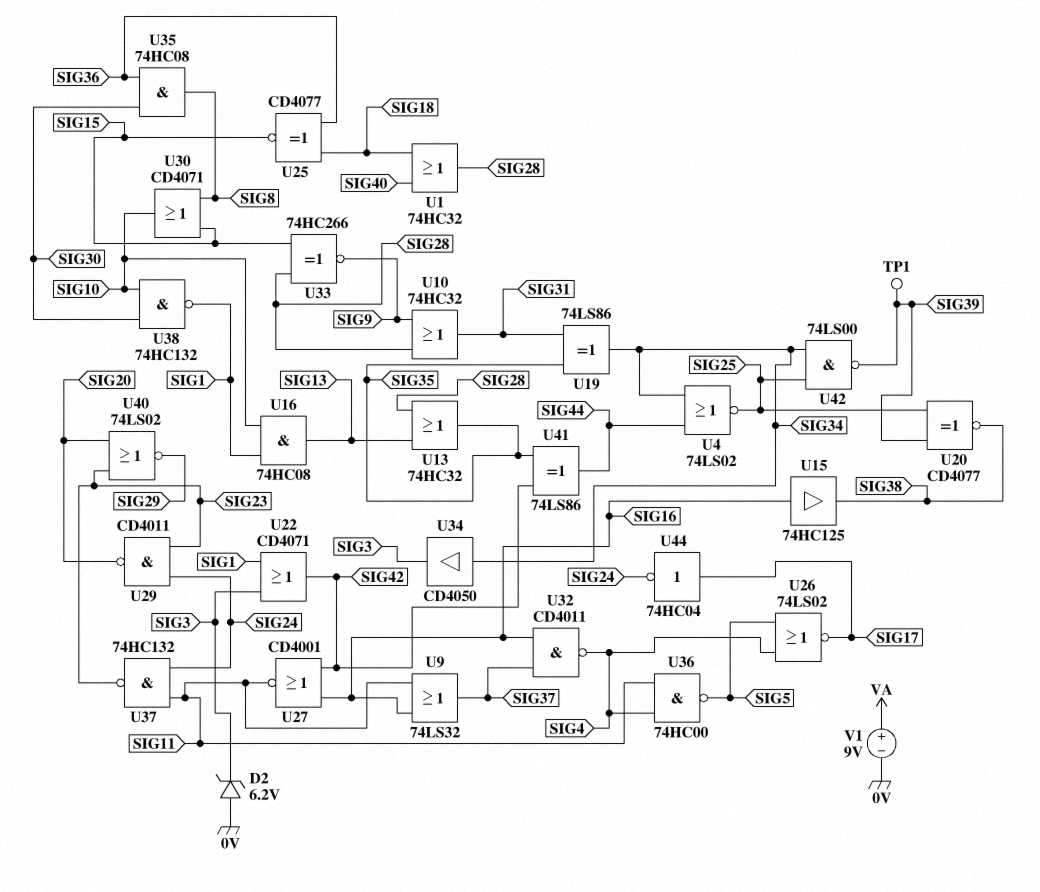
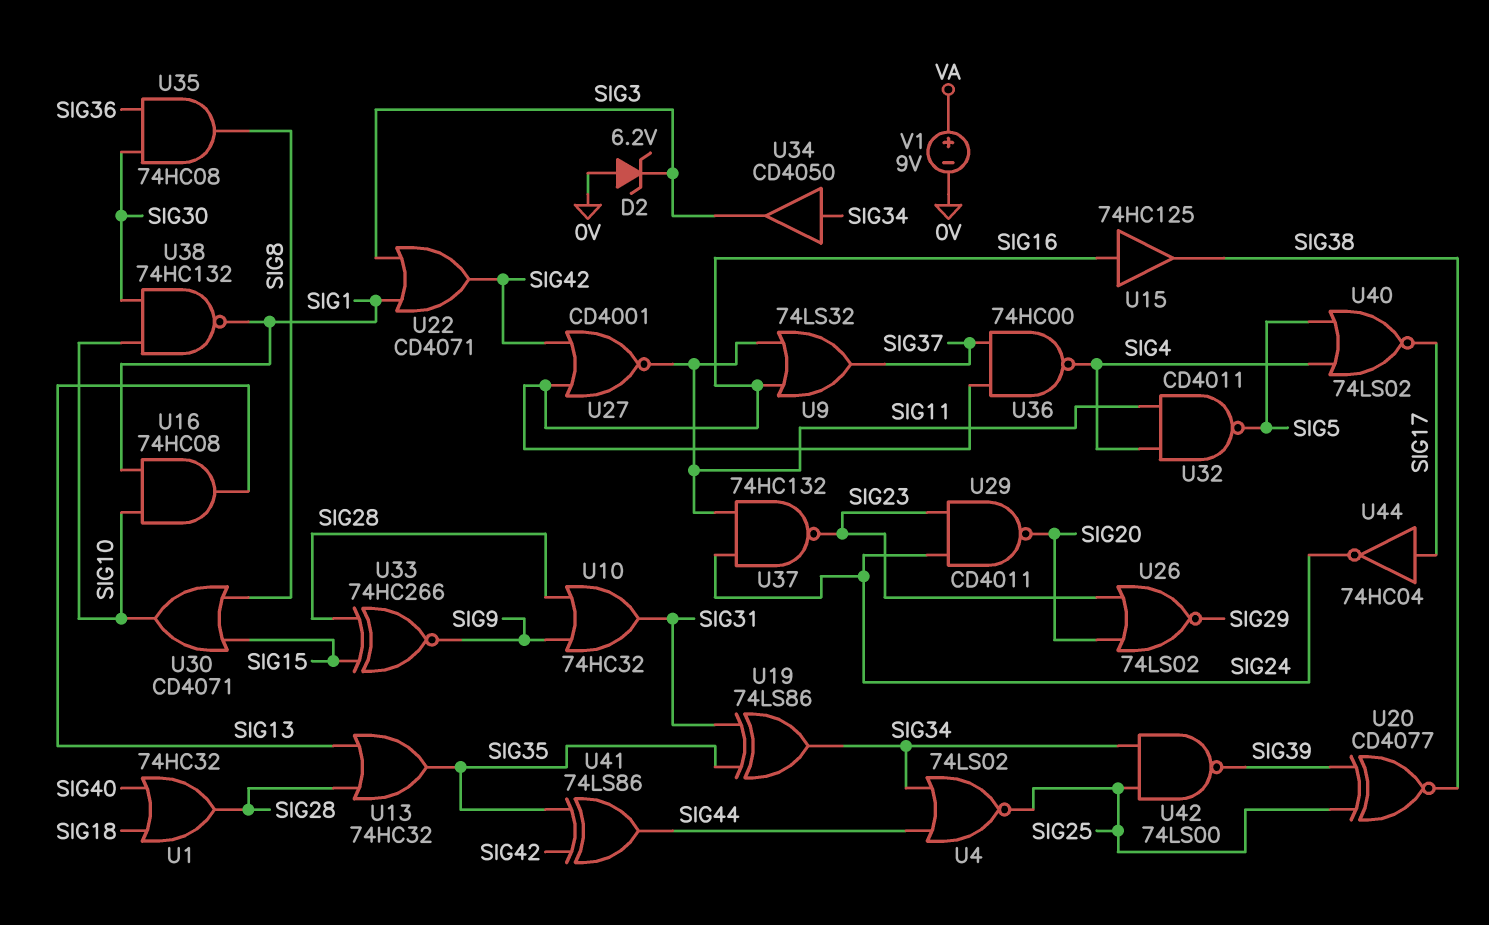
TP1: test point (SIG39) -> none
U25: XNOR CD4077 (in SIG18, in SIG36, out SIG15) -> none
U26: NOR 74LS02 (in SIG4, in SIG5, out SIG17) -> NOR 74LS02 (in SIG20, in SIG23, out SIG29)
U32: NAND CD4011 (in SIG16, in SIG37, out SIG4) -> NAND CD4011 (in SIG4, in SIG11, out SIG5)
U36: NAND 74HC00 (in SIG4, in SIG11, out SIG5) -> NAND 74HC00 (in SIG16, in SIG37, out SIG4)
U40: NOR 74LS02 (in SIG20, in SIG23, out SIG29) -> NOR 74LS02 (in SIG4, in SIG5, out SIG17)

